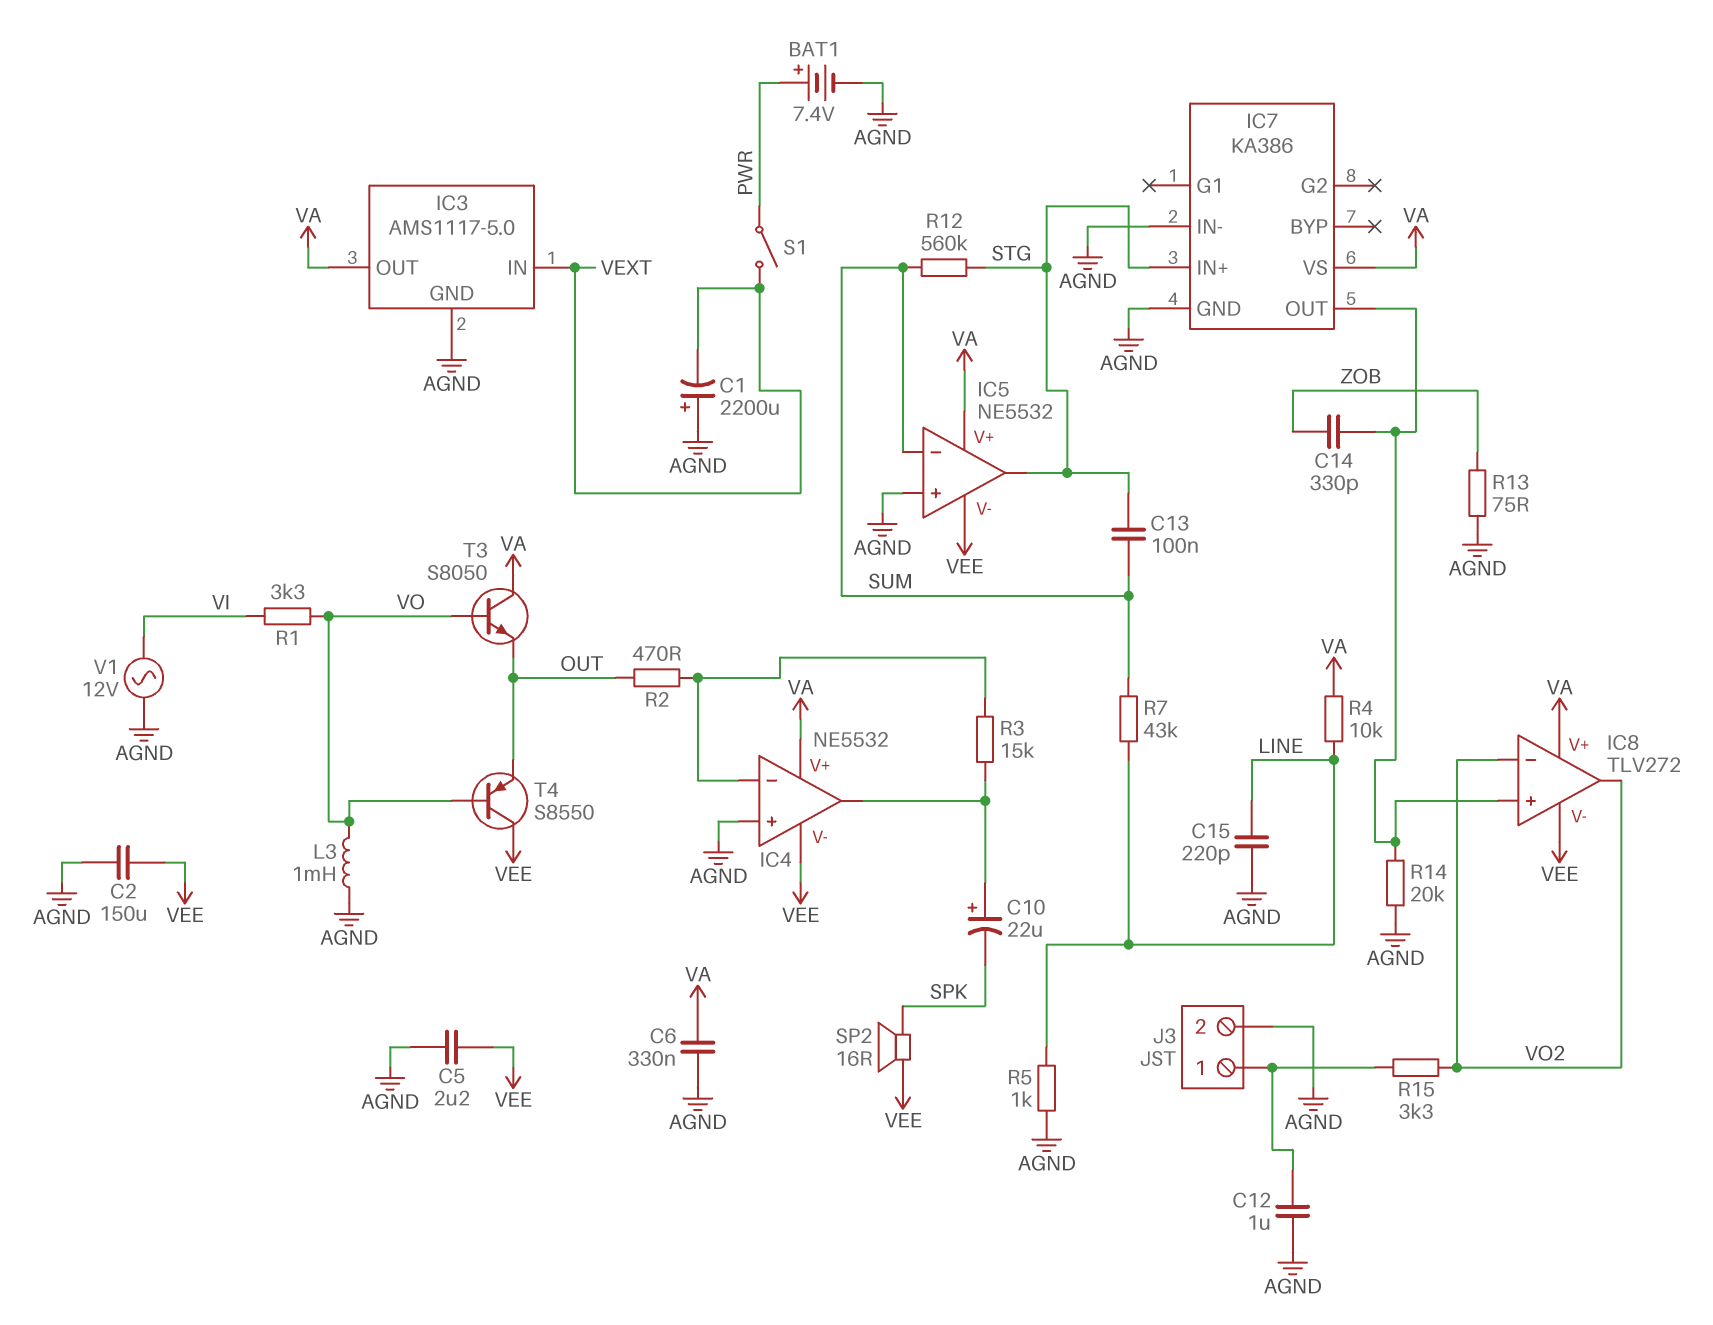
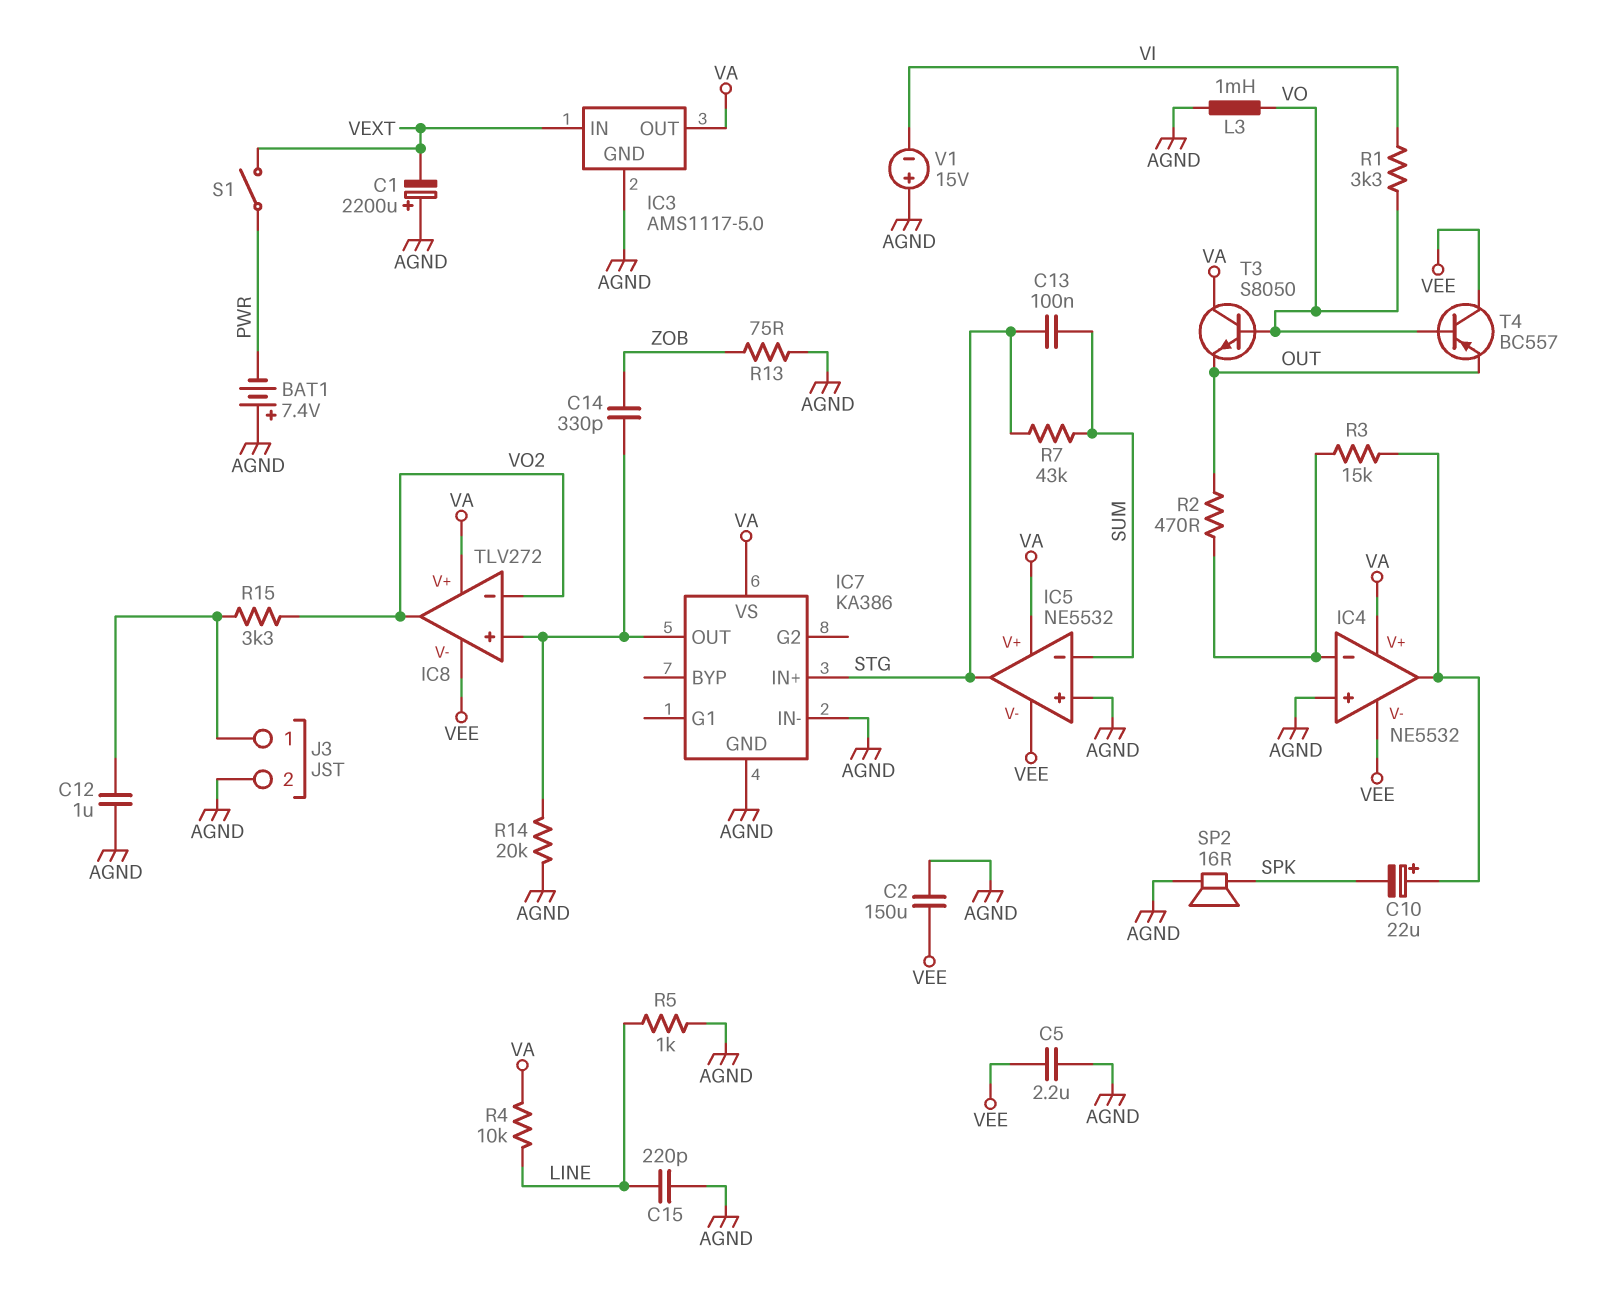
BAT1: 7.4V (plus PWR, minus AGND) -> 7.4V (plus AGND, minus PWR)
C6: 330nF (AGND, VA) -> none
R7: 43k (LINE, SUM) -> 43k (STG, SUM)
R12: 560k (STG, SUM) -> none
SP2: speaker 16R (SPK, VEE) -> speaker 16R (AGND, SPK)
T4: PNP S8550 (B VO, C VEE, E OUT) -> PNP BC557 (B VO, C VEE, E OUT)
V1: AC 12V (AGND, VI) -> 15V (plus AGND, minus VI)

